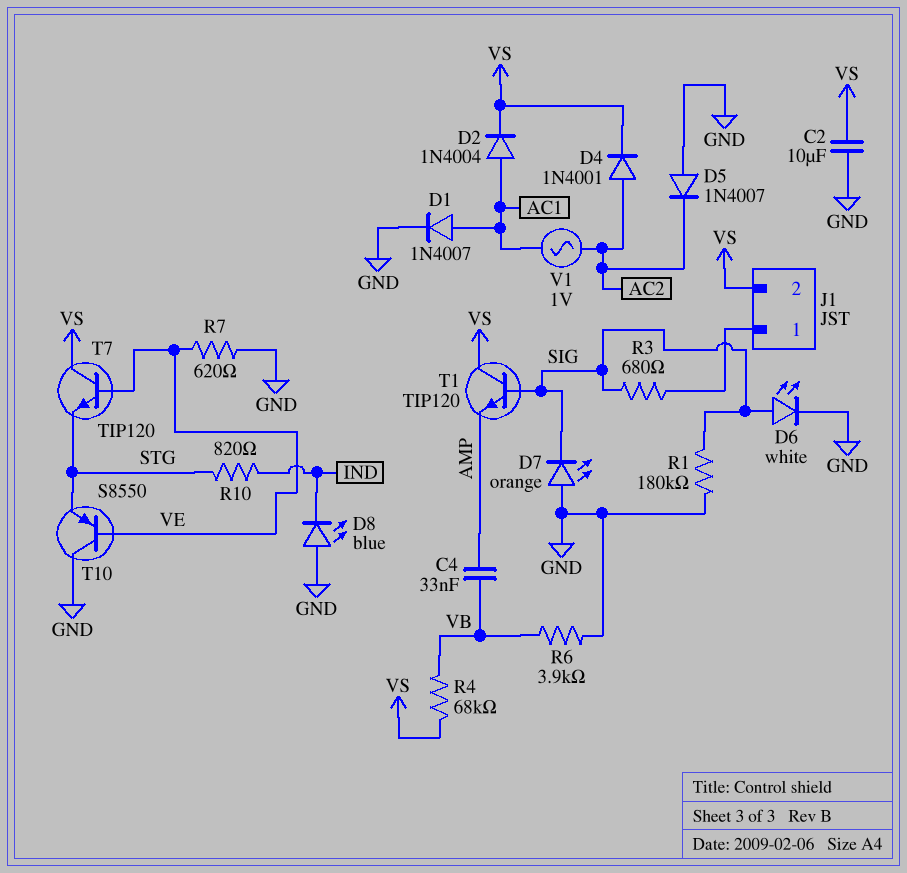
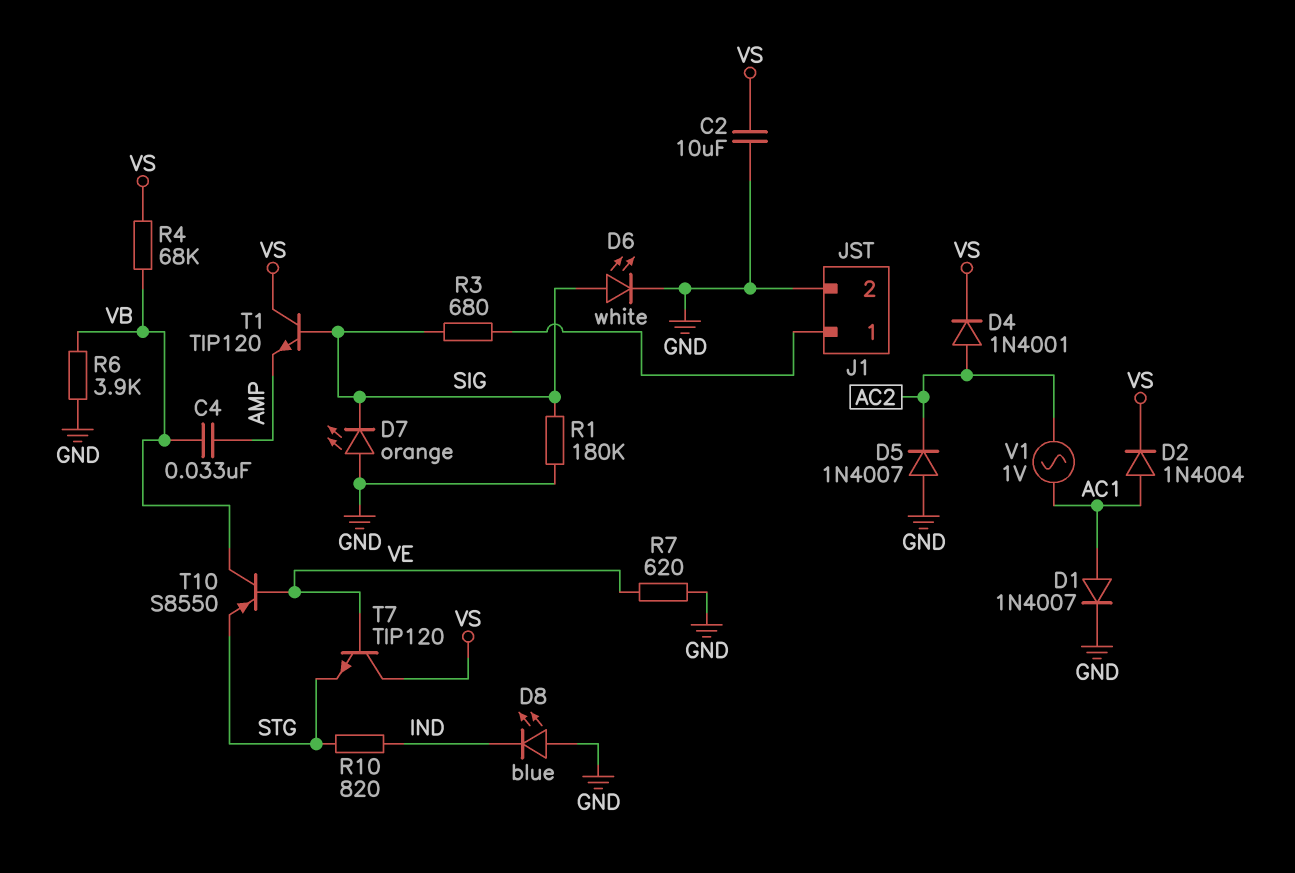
J1 pin 2: VS -> GND
T10: PNP S8550 (B VE, C GND, E STG) -> PNP S8550 (B VE, C VB, E STG)

